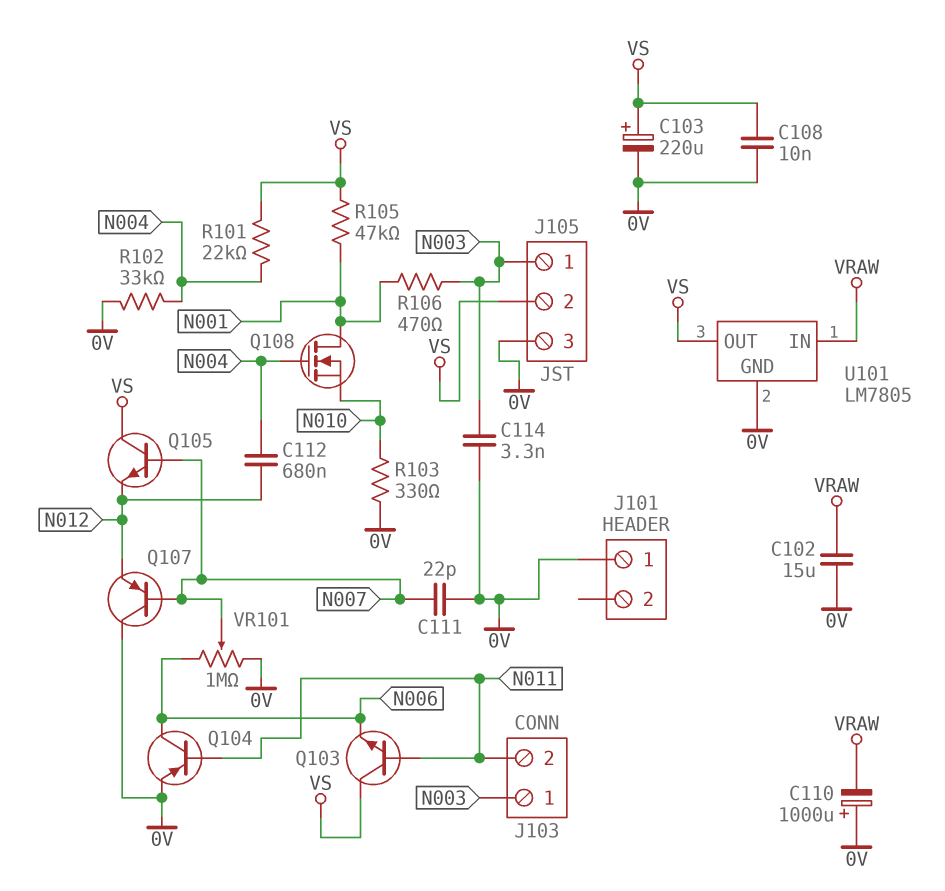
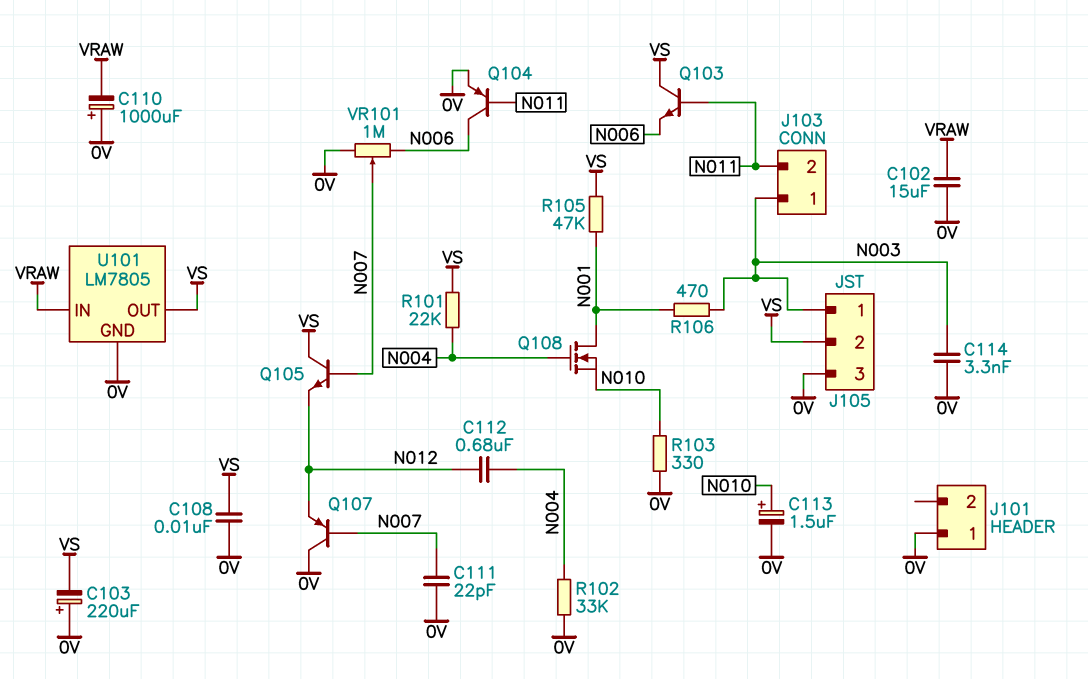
C103: 220uF (plus VS, minus 0V) -> 220uF (plus 0V, minus VS)
C113: none -> 1.5uF (plus N010, minus 0V)

